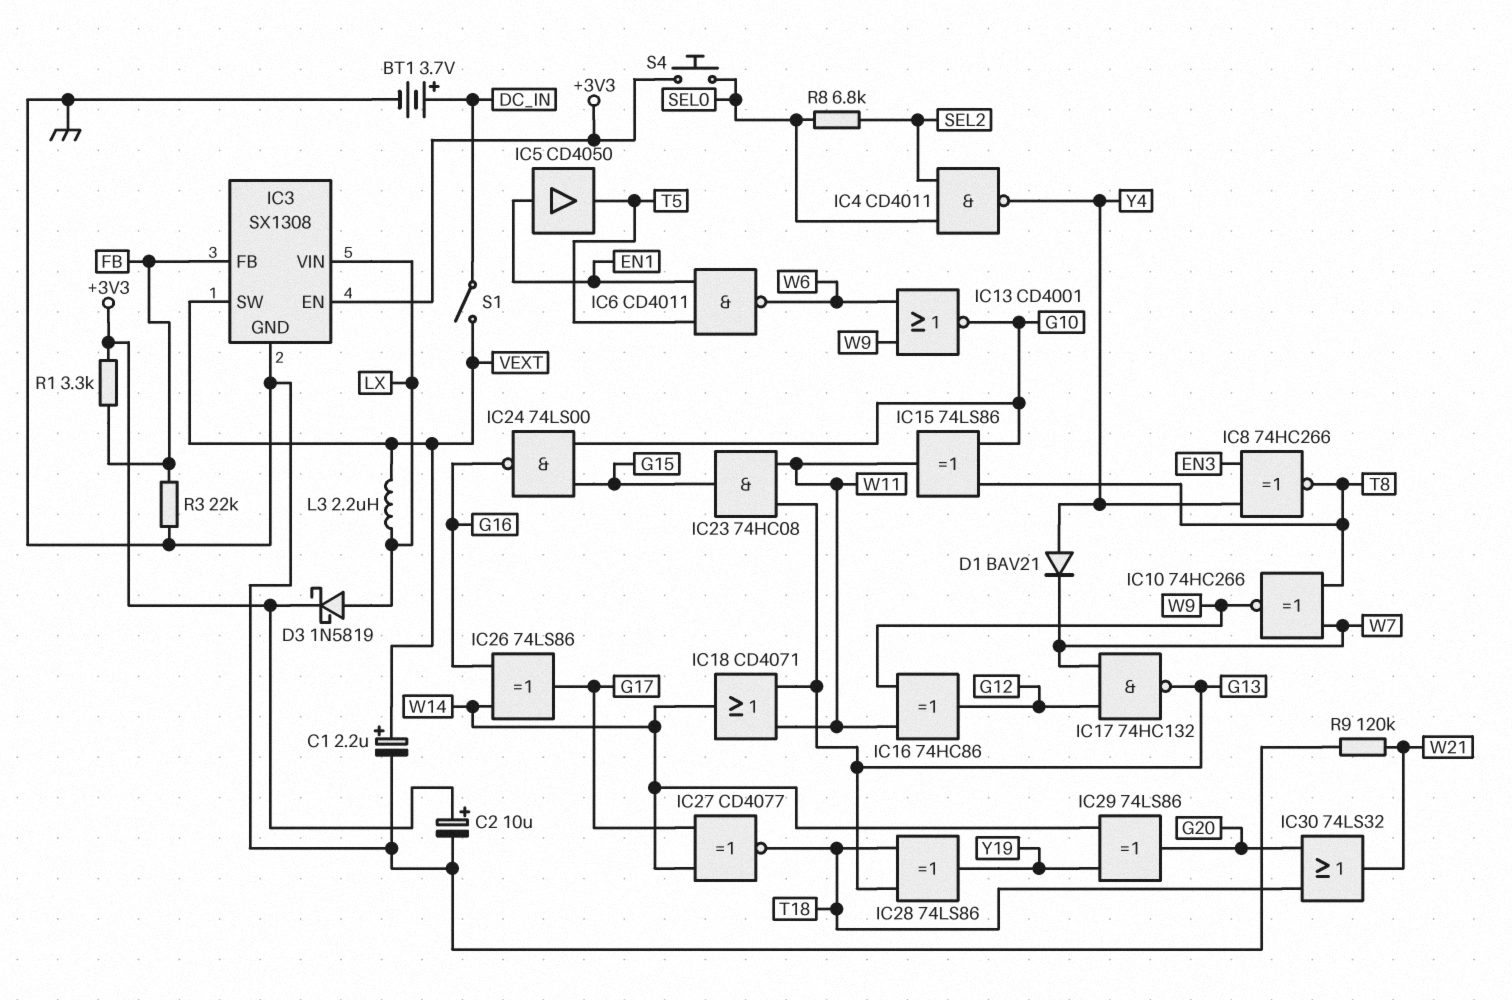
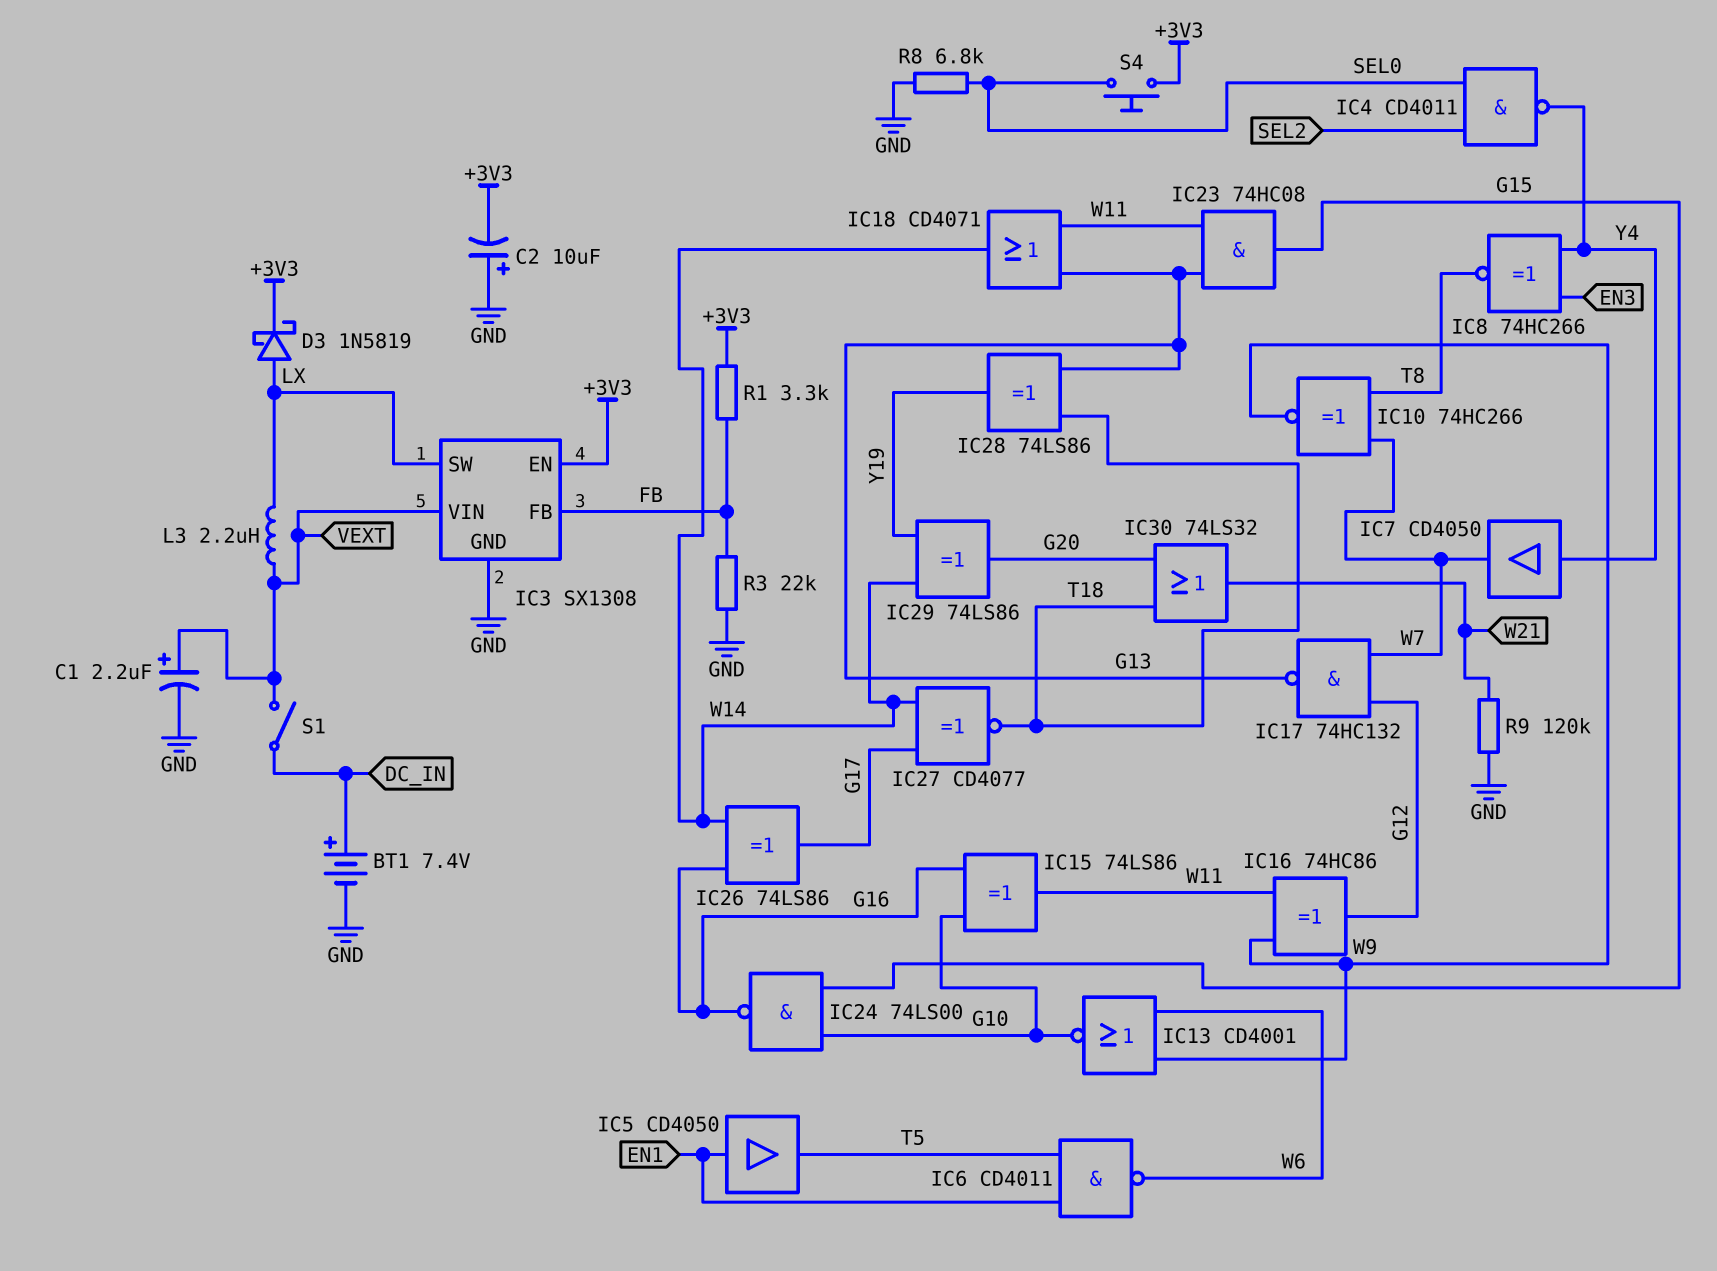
BT1: 3.7V (plus DC_IN, minus GND) -> 7.4V (plus DC_IN, minus GND)
C2: 10uF (plus +3V3, minus GND) -> 10uF (plus GND, minus +3V3)
D1: diode BAV21 (A Y4, K W7) -> none
IC3 pin SW: VEXT -> LX
IC3 pin VIN: LX -> VEXT
IC7: none -> buffer CD4050 (in Y4, out W7)
IC15: XOR 74LS86 (in G10, in T8, out W11) -> XOR 74LS86 (in G10, in G16, out W11)
R8: 6.8k (SEL0, SEL2) -> 6.8k (GND, SEL0)

